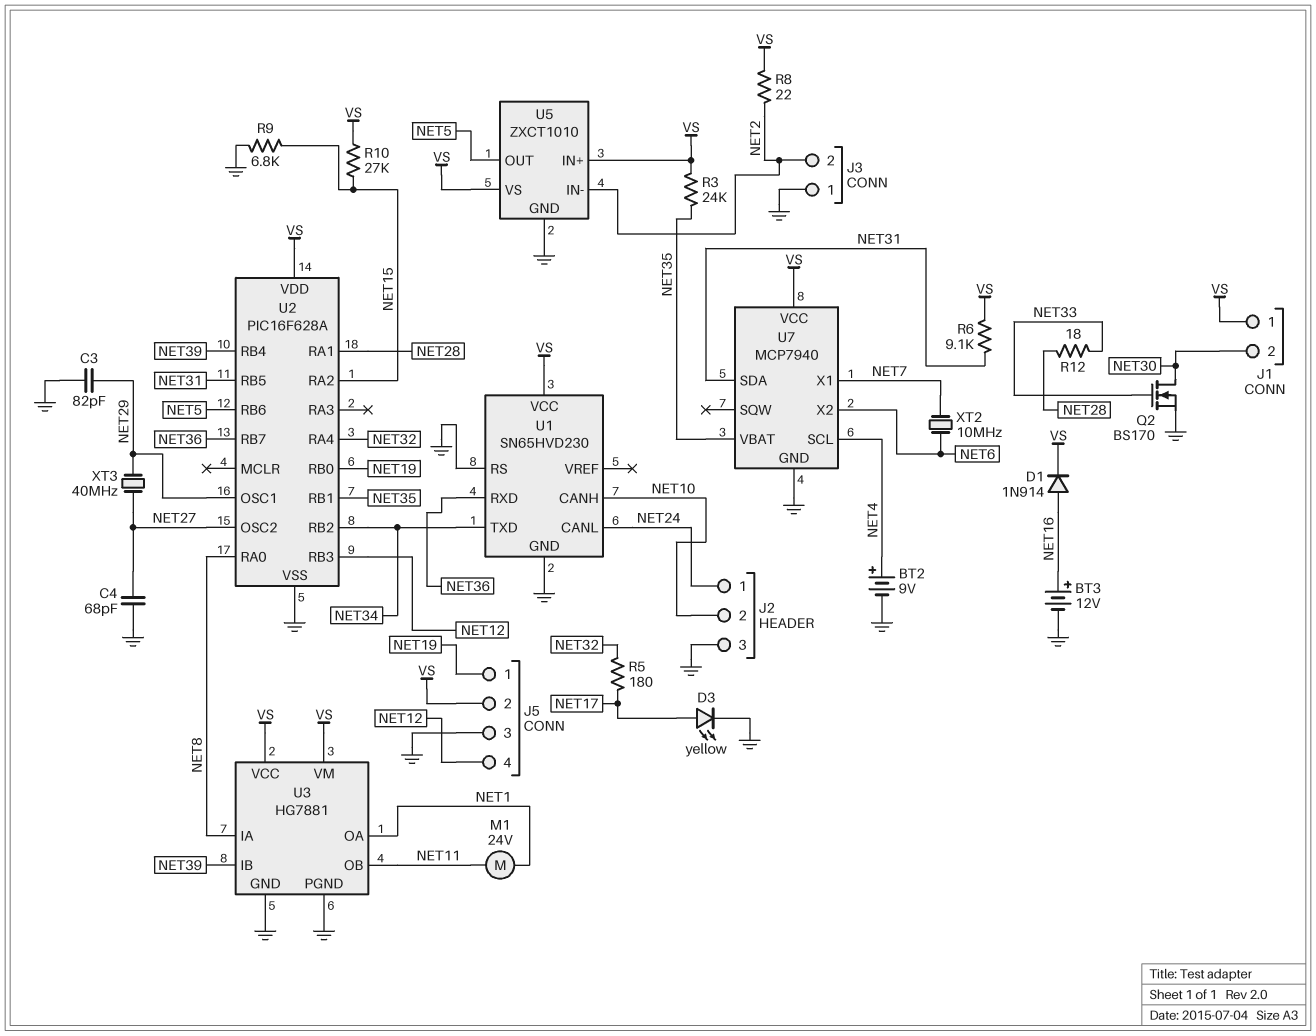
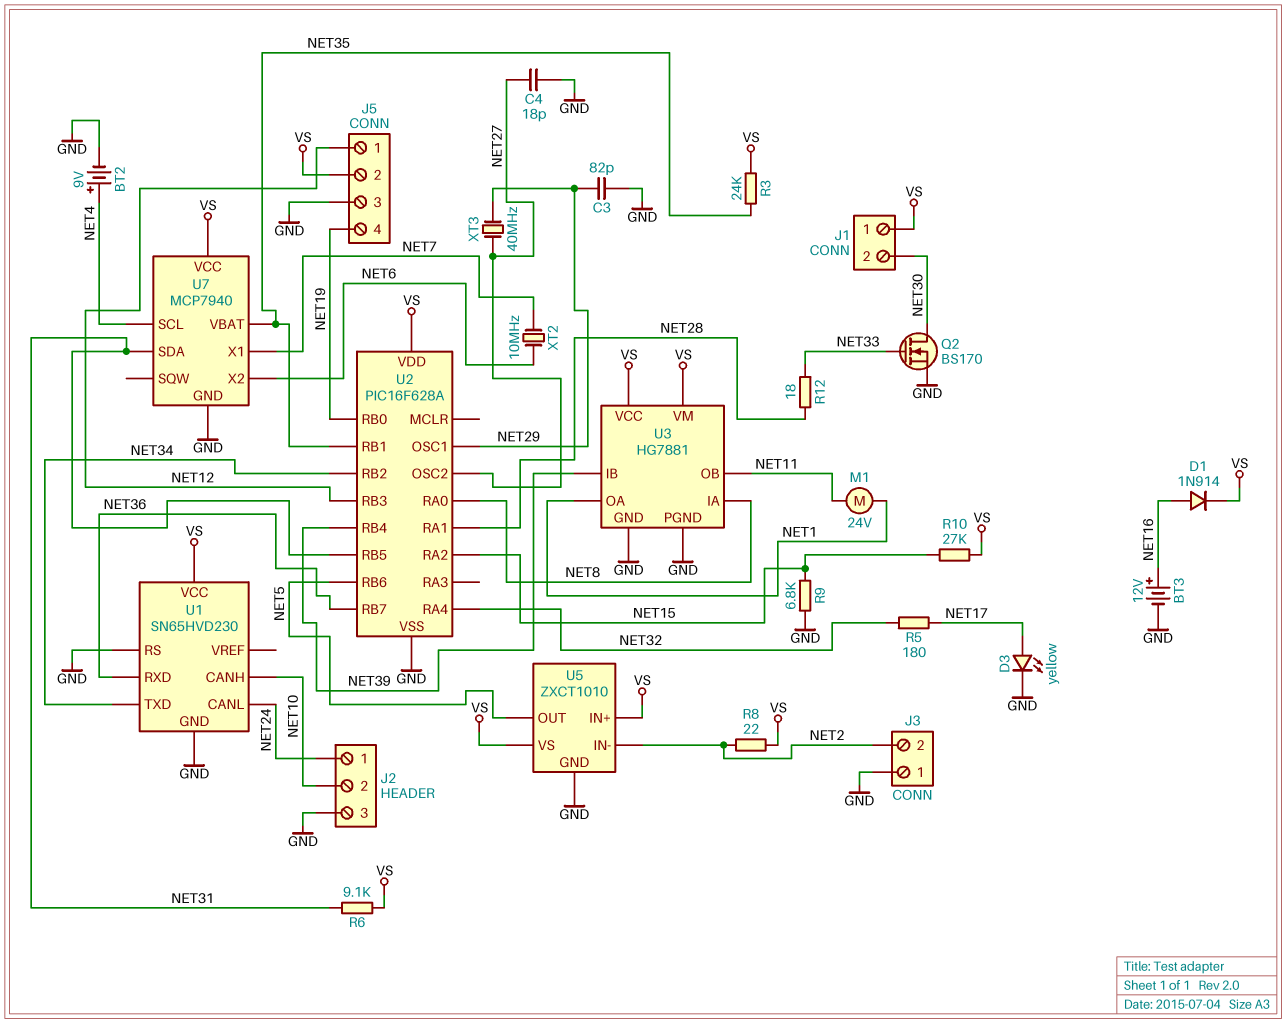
C4: 68pF (GND, NET27) -> 18pF (GND, NET27)
J5 pin 1: NET19 -> NET12
J5 pin 4: NET12 -> NET19

